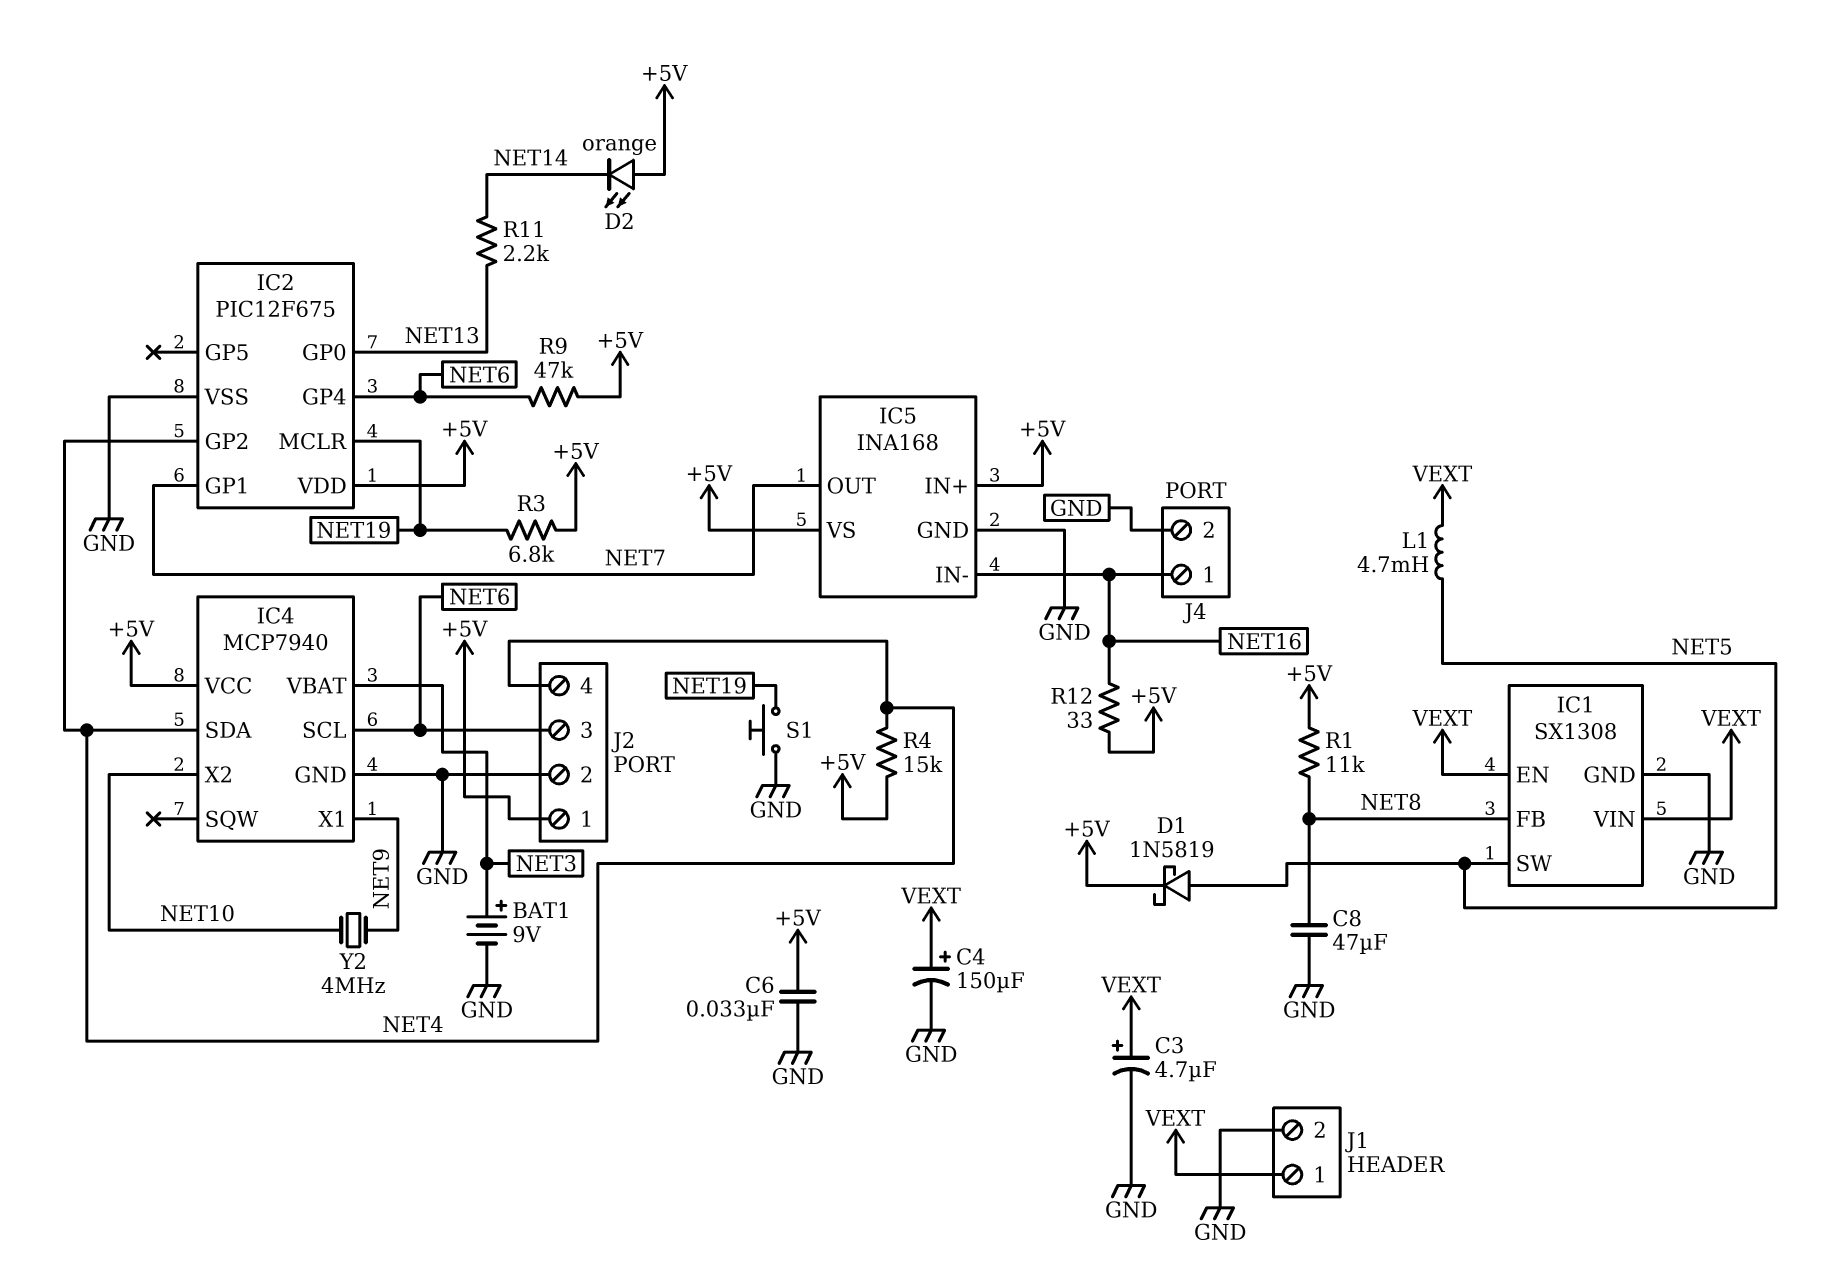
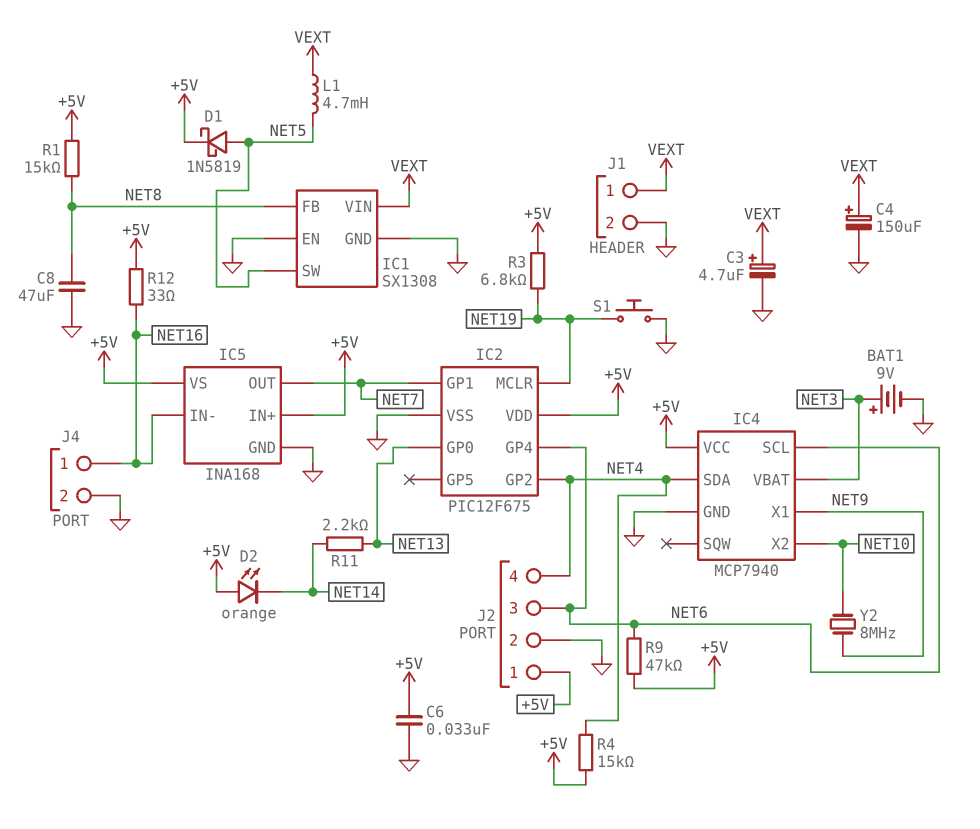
IC1 pin EN: VEXT -> GND
R1: 11k (+5V, NET8) -> 15k (+5V, NET8)
Y2: 4MHz (NET9, NET10) -> 8MHz (NET9, NET10)

